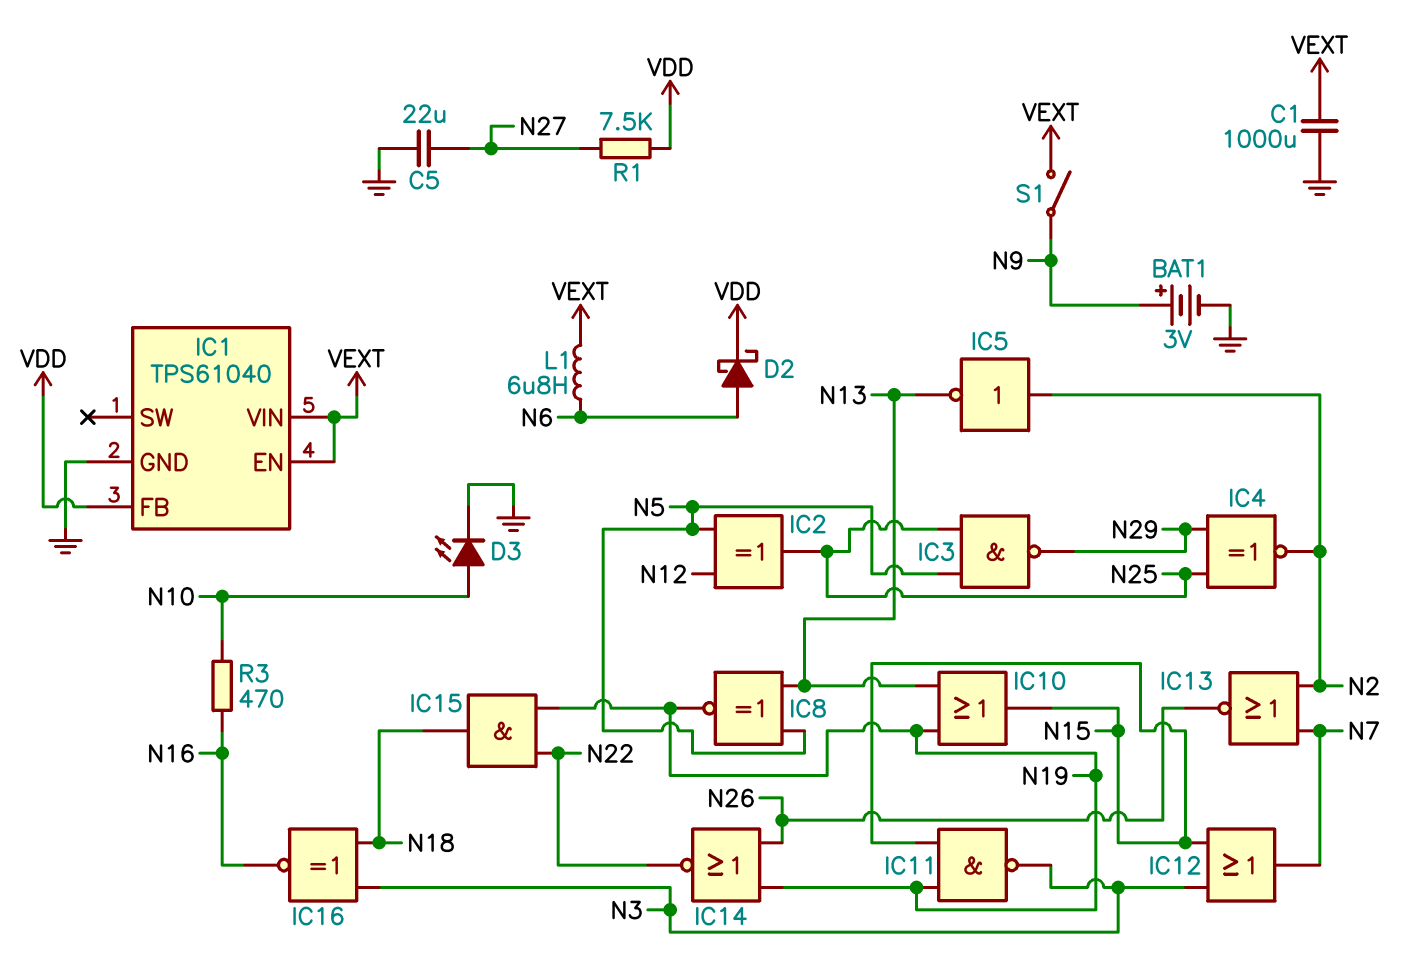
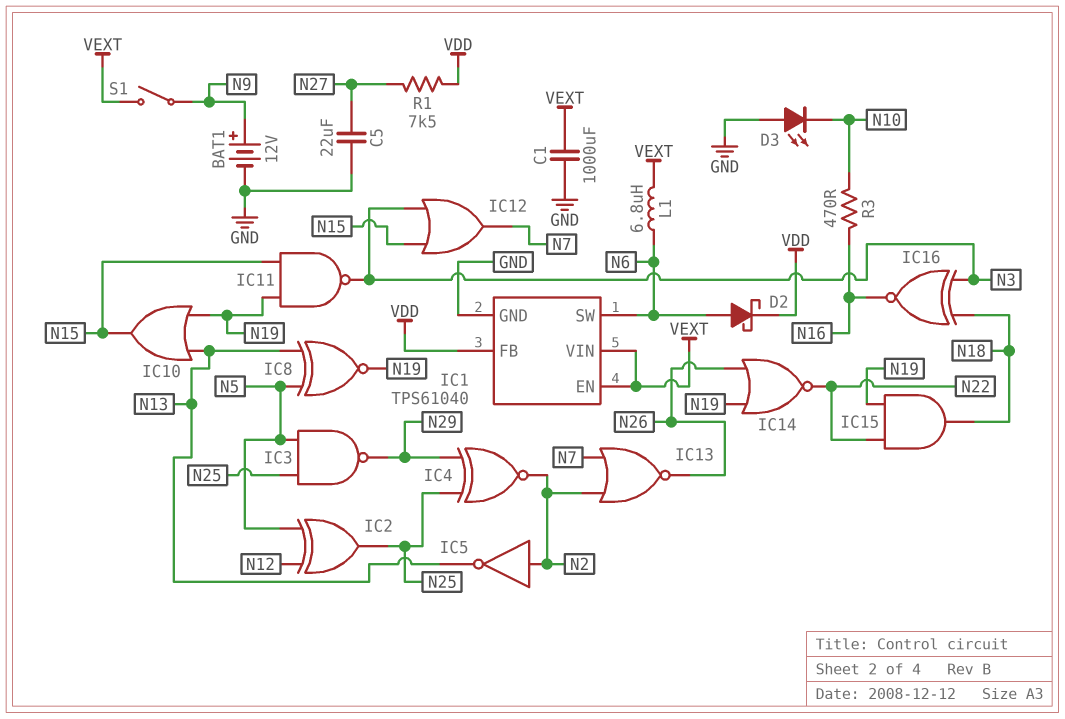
BAT1: 3V (plus N9, minus GND) -> 12V (plus N9, minus GND)
D3: LED (A N10, K GND) -> LED (A GND, K N10)
IC1 pin SW: none -> N6

